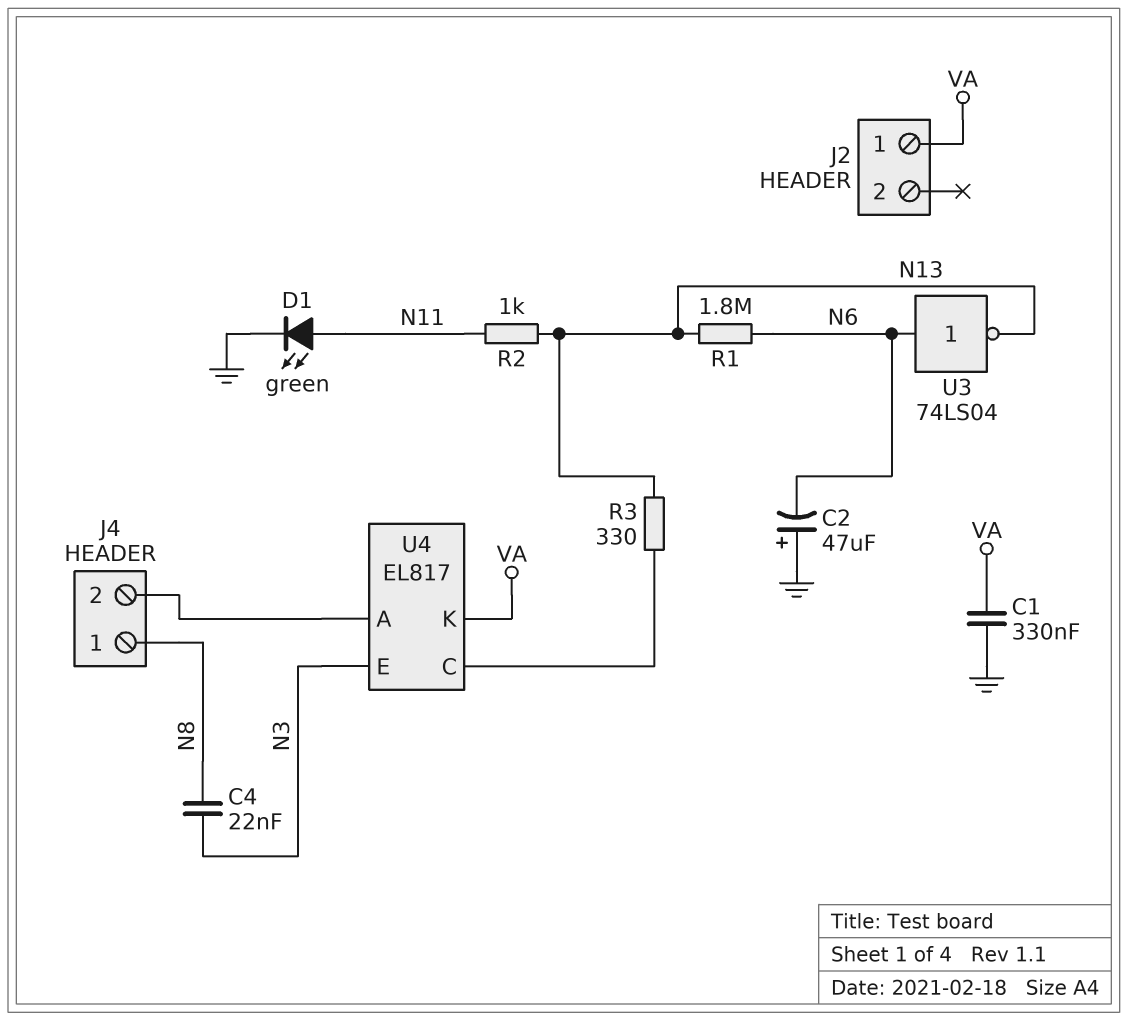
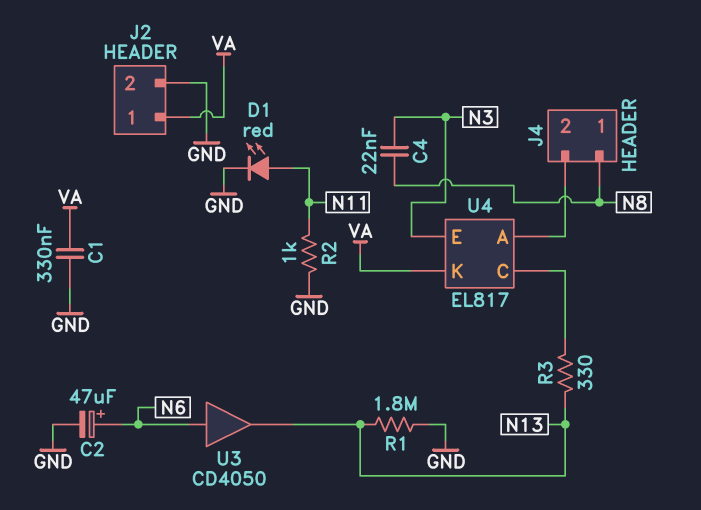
C2: 47uF (plus GND, minus N6) -> 47uF (plus N6, minus GND)
D1: LED green (A N11, K GND) -> LED red (A N11, K GND)
J2 pin 2: none -> GND
R1: 1.8M (N6, N13) -> 1.8M (GND, N13)
R2: 1k (N11, N13) -> 1k (GND, N11)
U3: NOT 74LS04 (in N6, out N13) -> buffer CD4050 (in N6, out N13)

